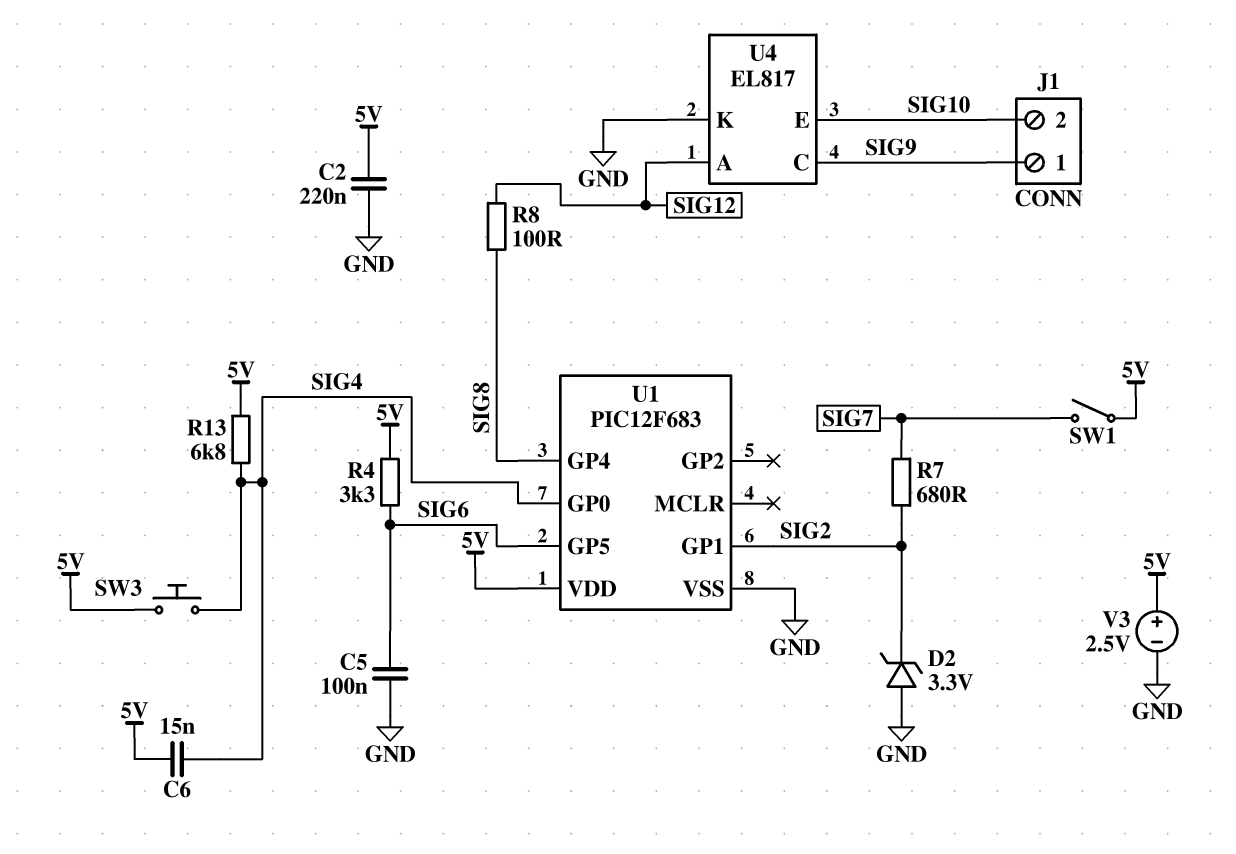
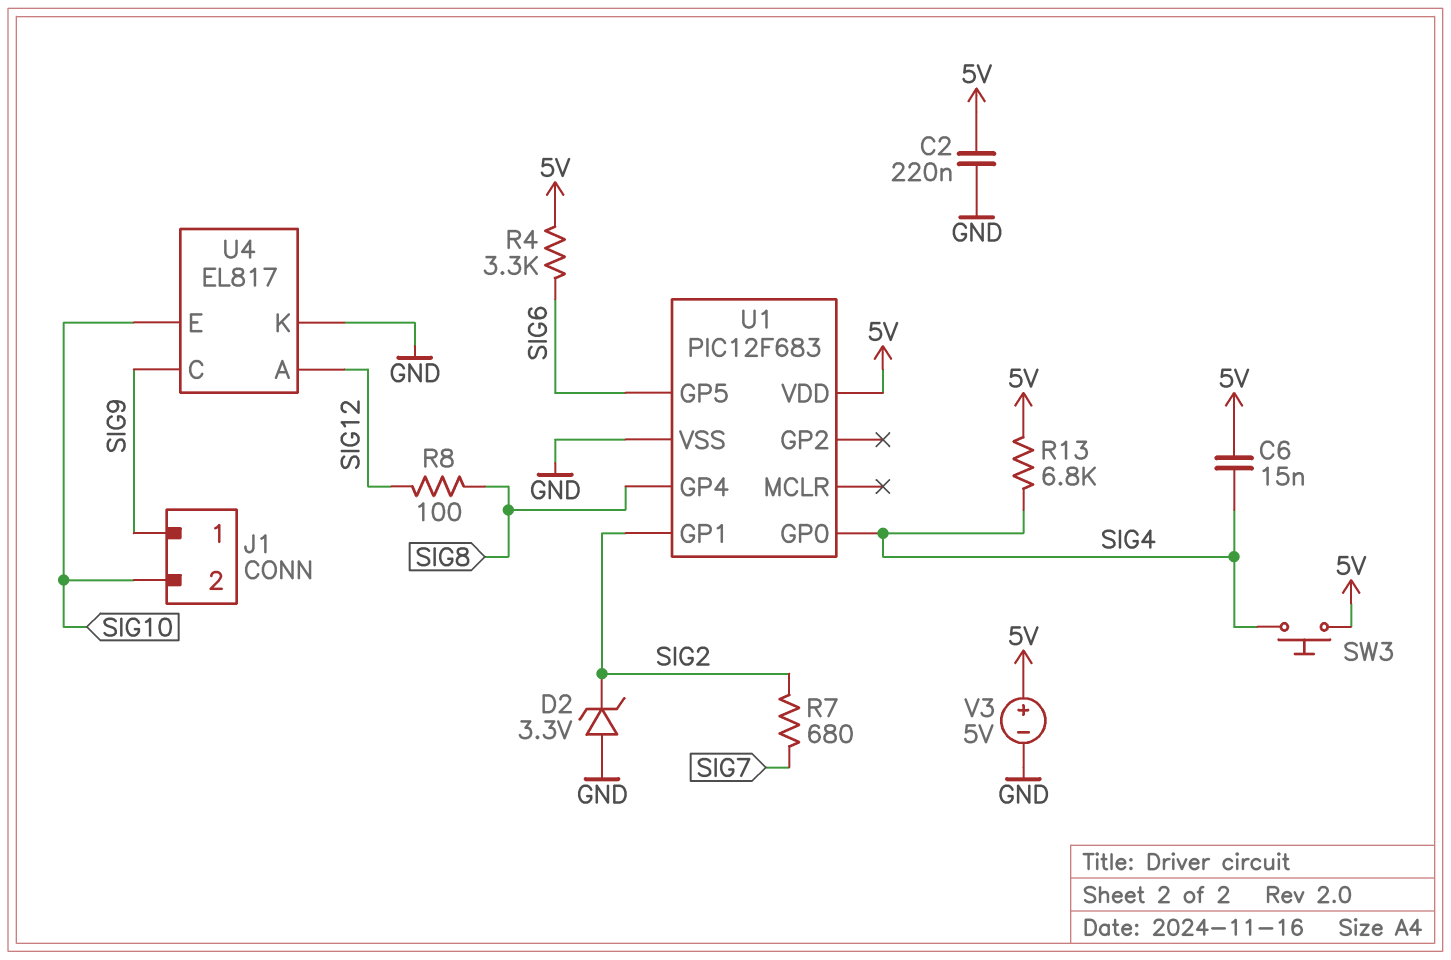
C5: 100nF (GND, SIG6) -> none
SW1: switch (5V, SIG7) -> none
V3: 2.5V (plus 5V, minus GND) -> 5V (plus 5V, minus GND)

